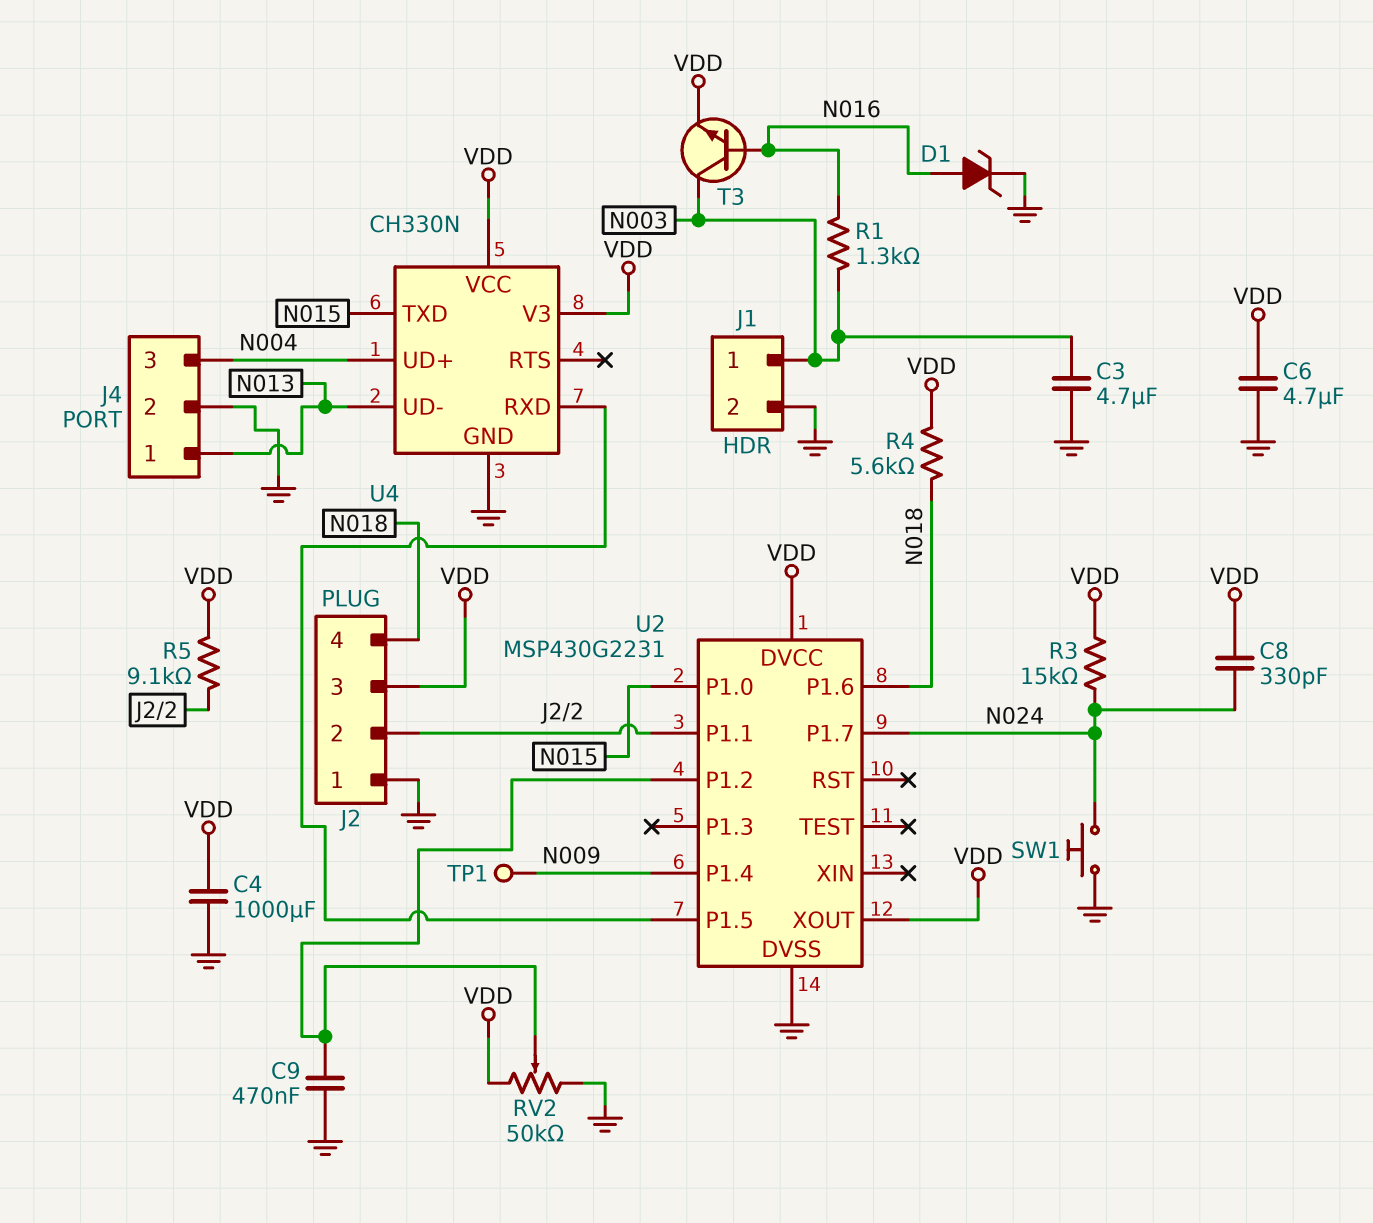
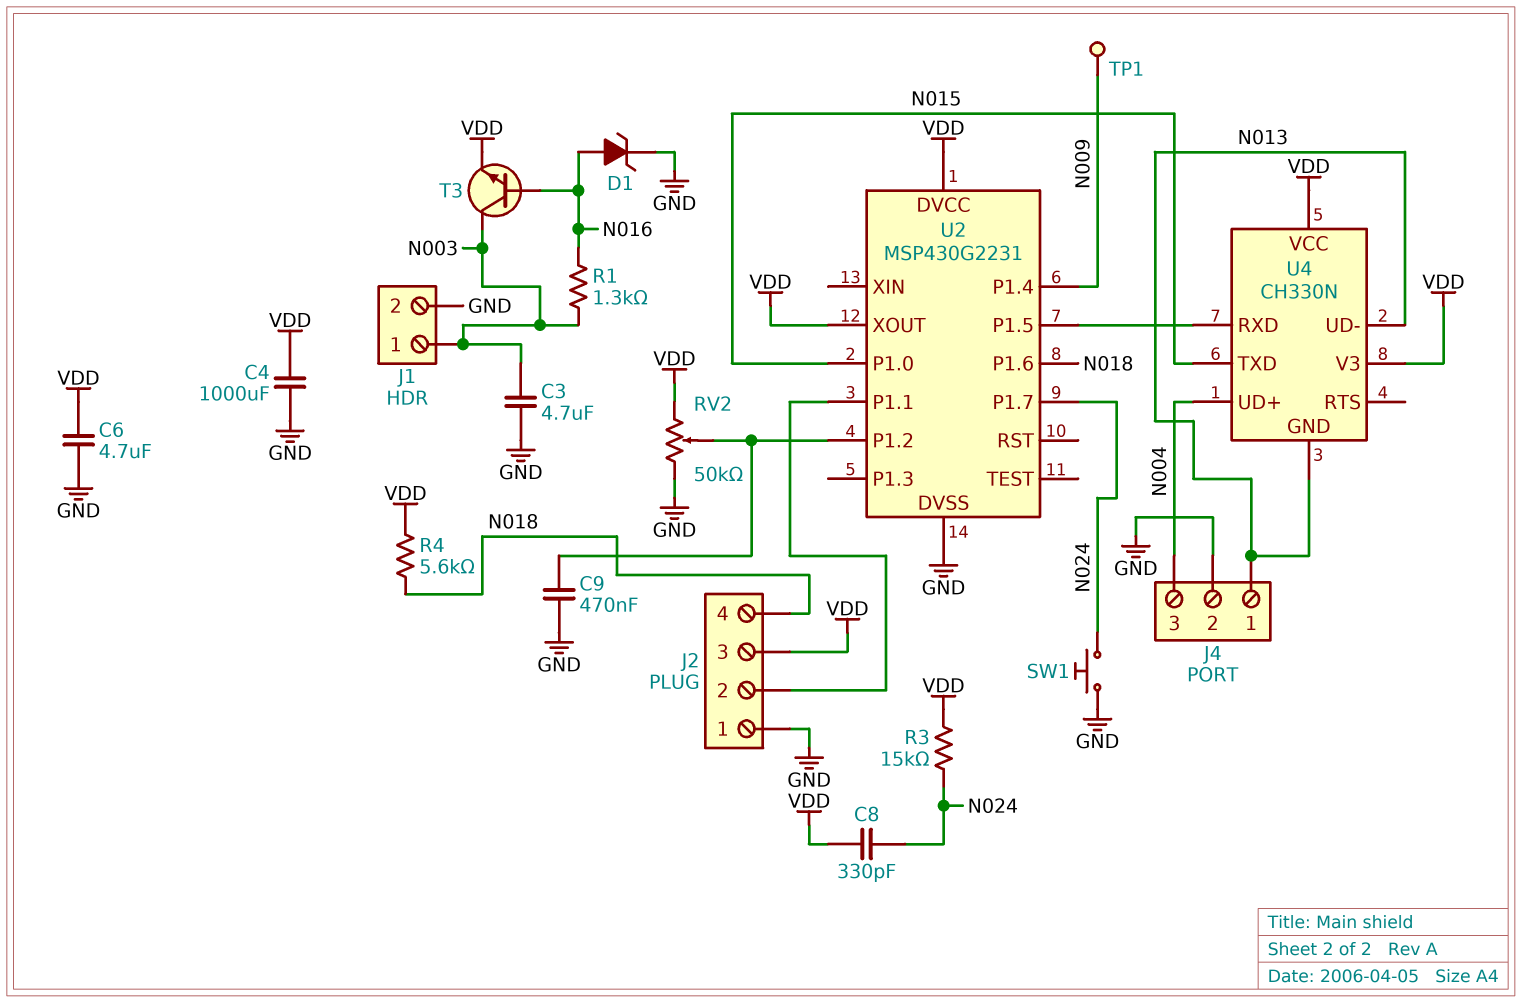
R5: 9.1k (J2/2, VDD) -> none
U4 pin GND: GND -> N013

